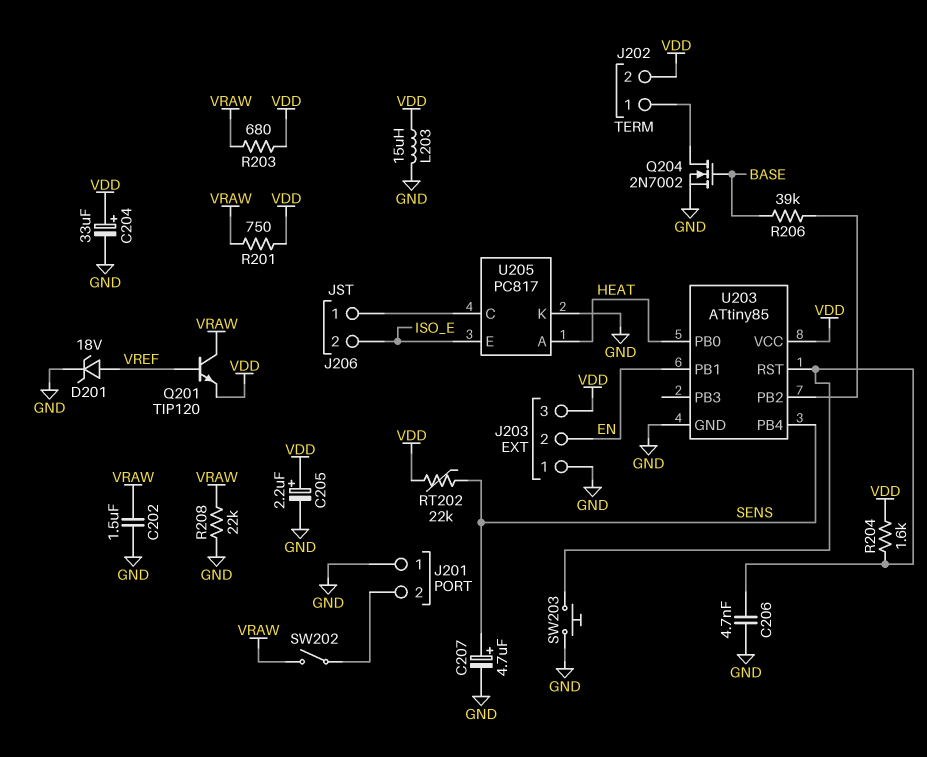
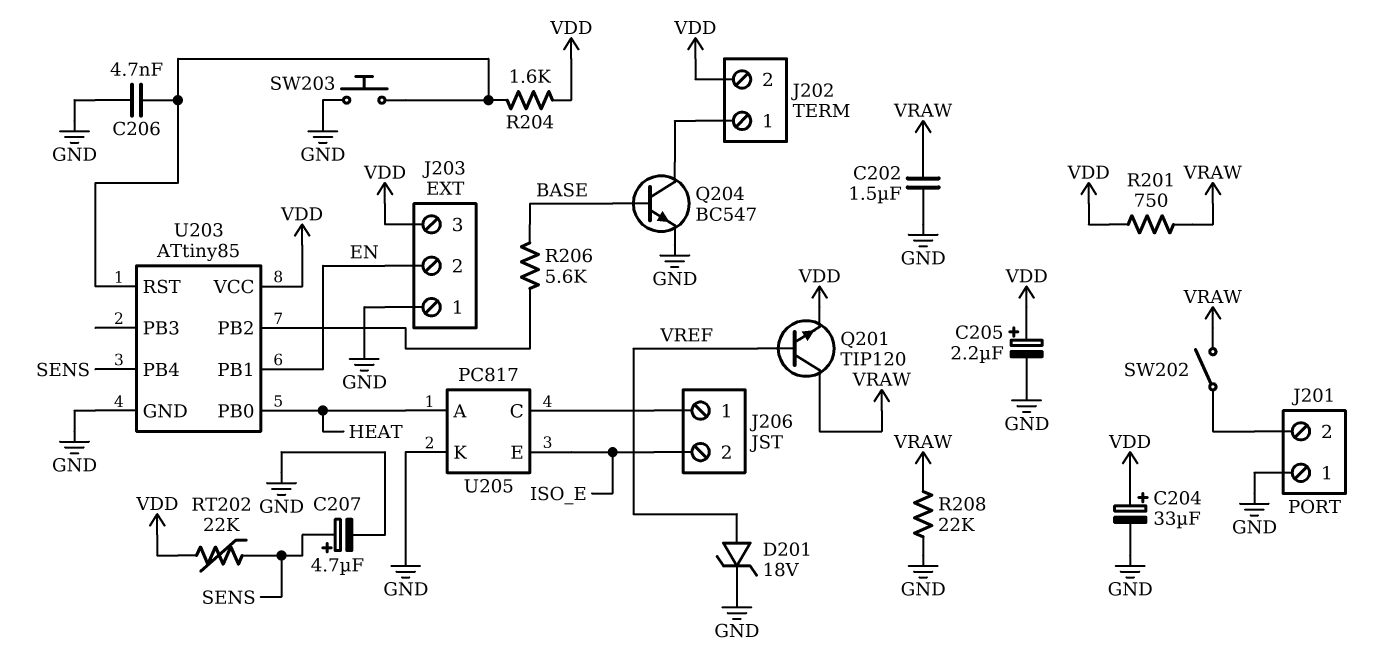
L203: 15uH (GND, VDD) -> none
Q204: NMOS 2N7002 (G BASE, D J202/1, S GND) -> NPN BC547 (B BASE, C J202/1, E GND)
R203: 680 (VDD, VRAW) -> none
R206: 39k (BASE, U203/PB2) -> 5.6k (BASE, U203/PB2)

